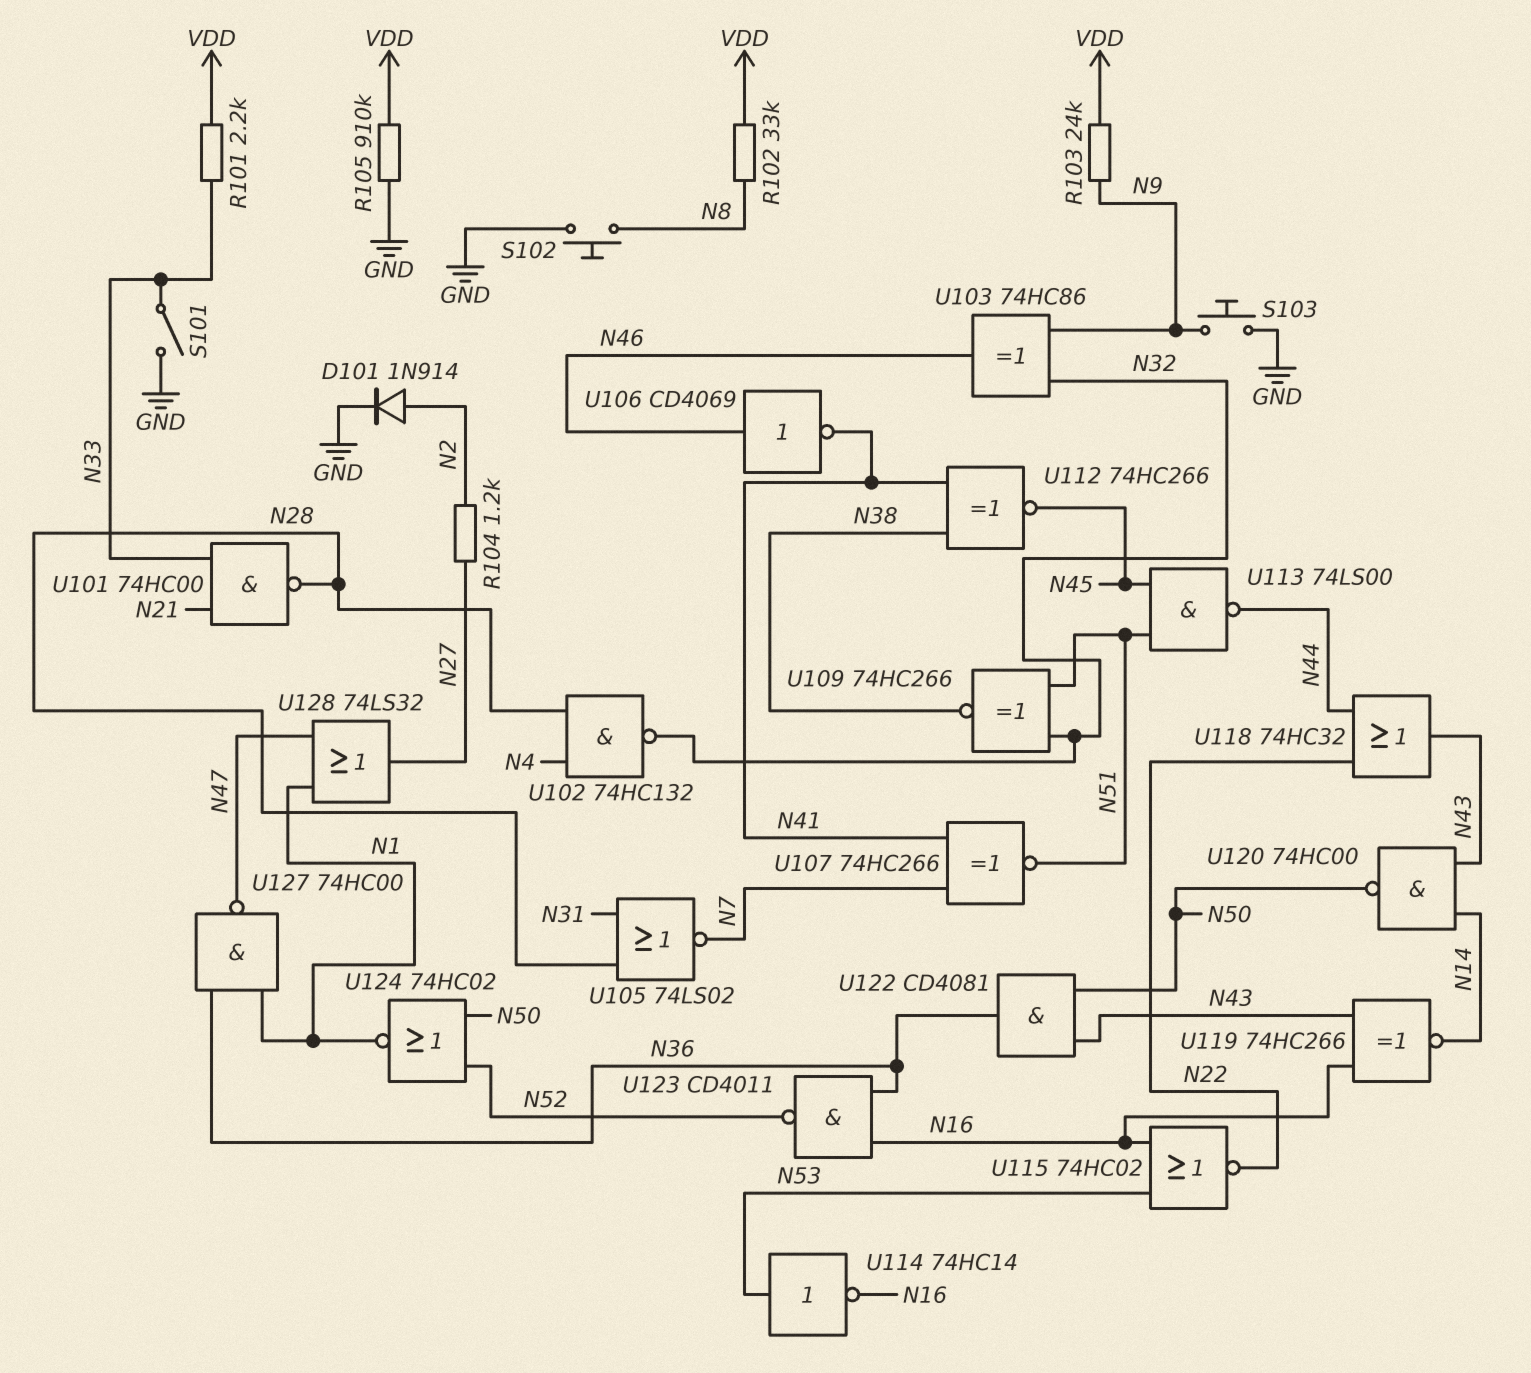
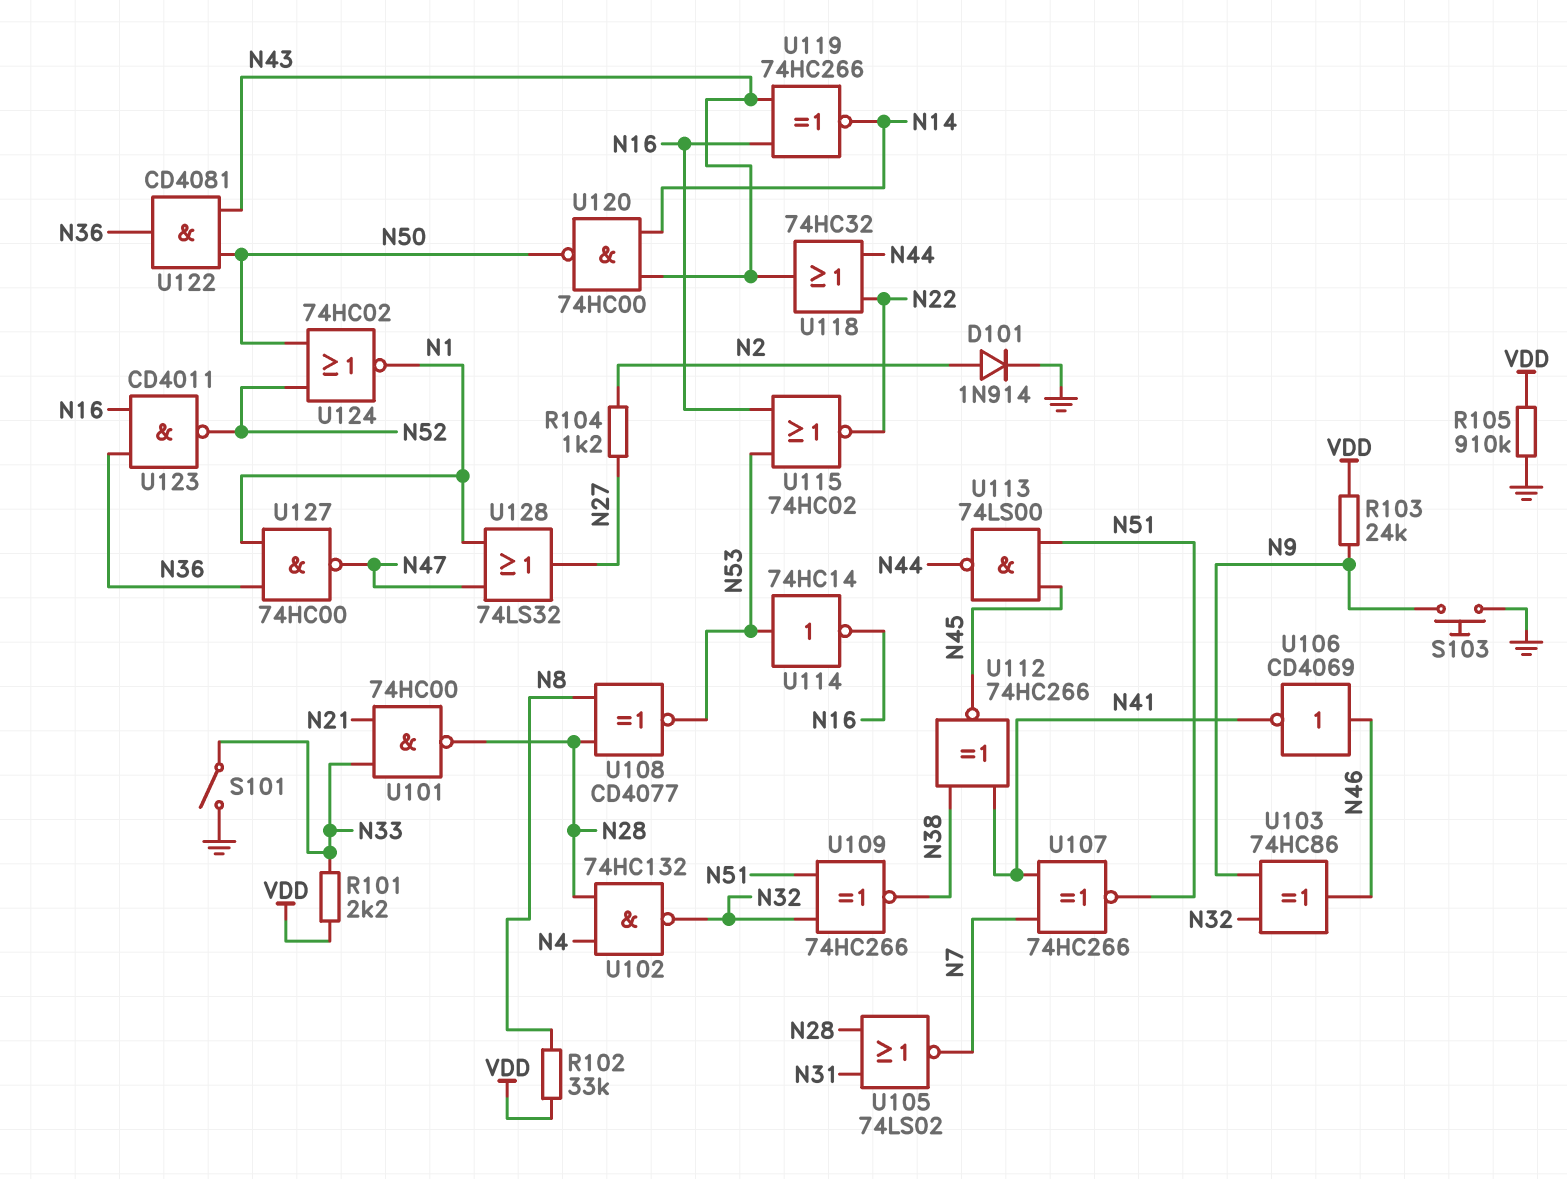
S102: button (GND, N8) -> none
U108: none -> XNOR CD4077 (in N8, in N28, out N53)

